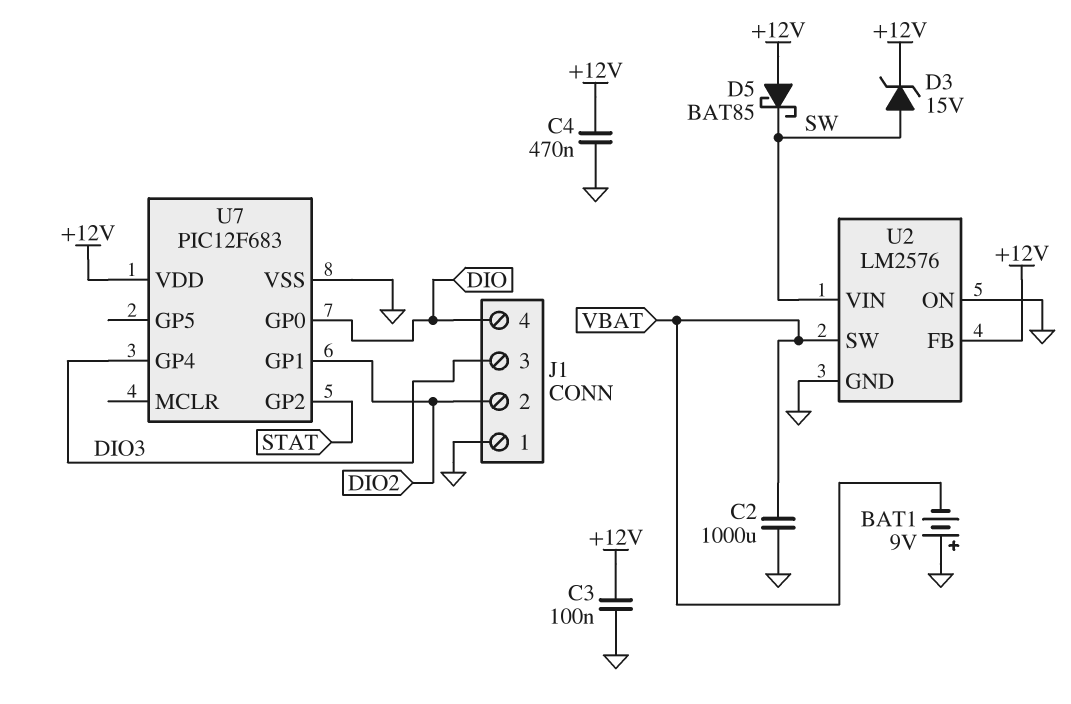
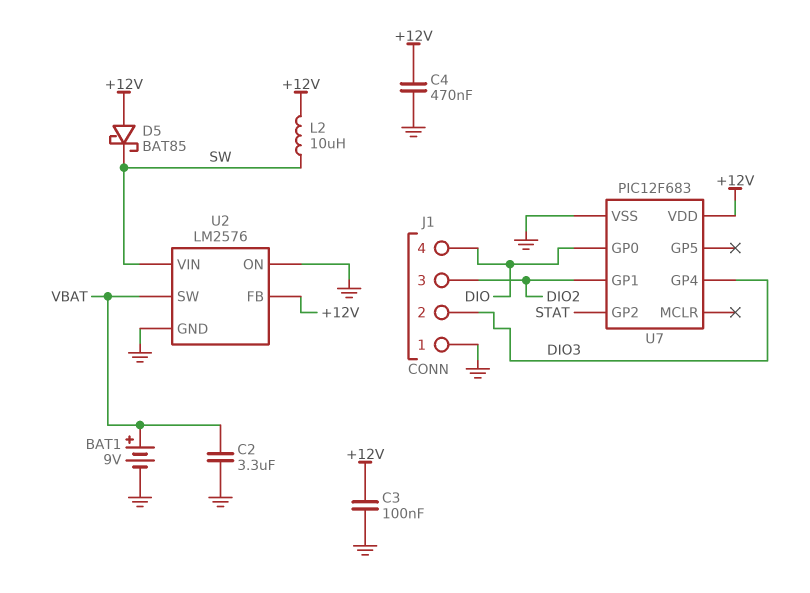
BAT1: 9V (plus GND, minus VBAT) -> 9V (plus VBAT, minus GND)
C2: 1000uF (GND, VBAT) -> 3.3uF (GND, VBAT)
D3: zener 15V (A SW, K +12V) -> none
J1 pin 2: DIO2 -> DIO3
J1 pin 3: DIO3 -> DIO2
L2: none -> 10uH (+12V, SW)

